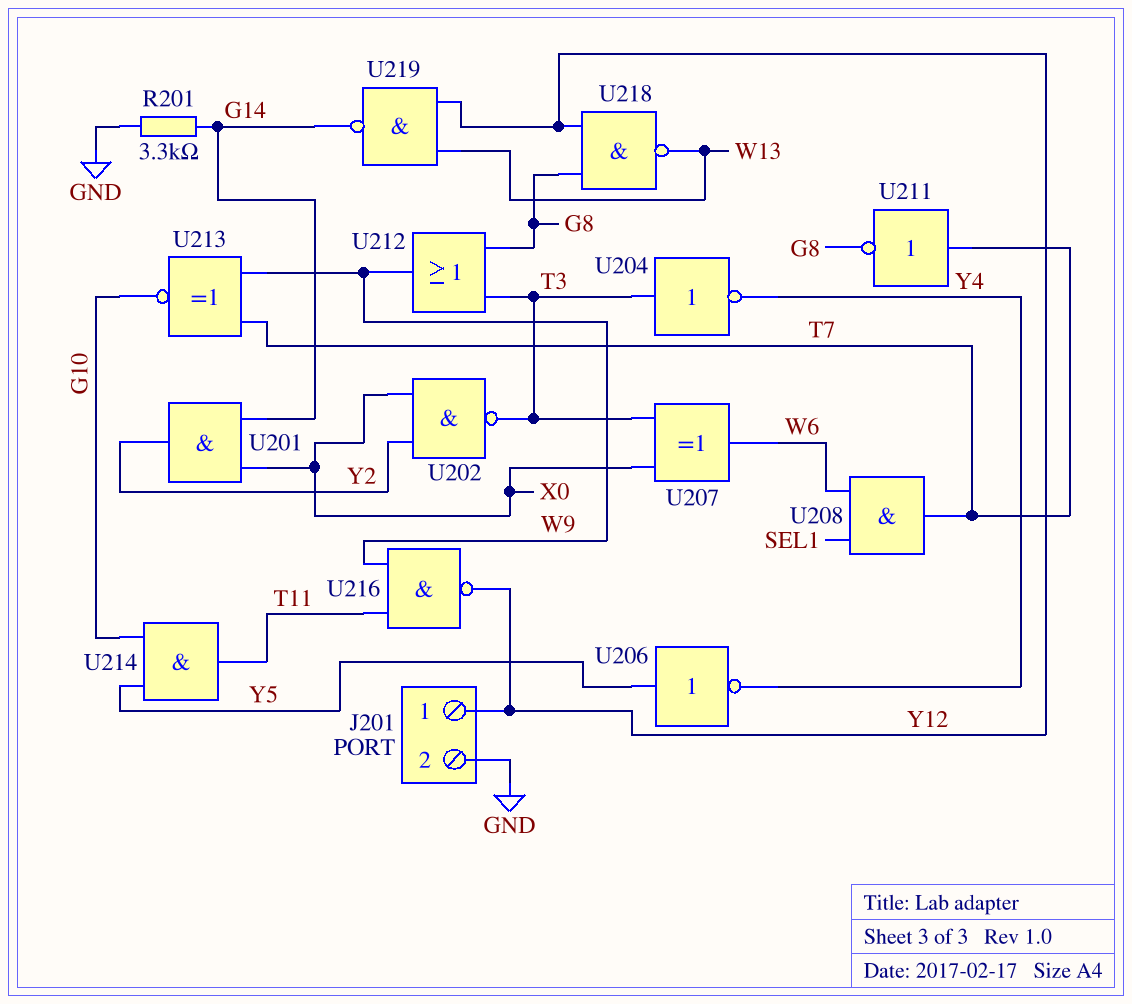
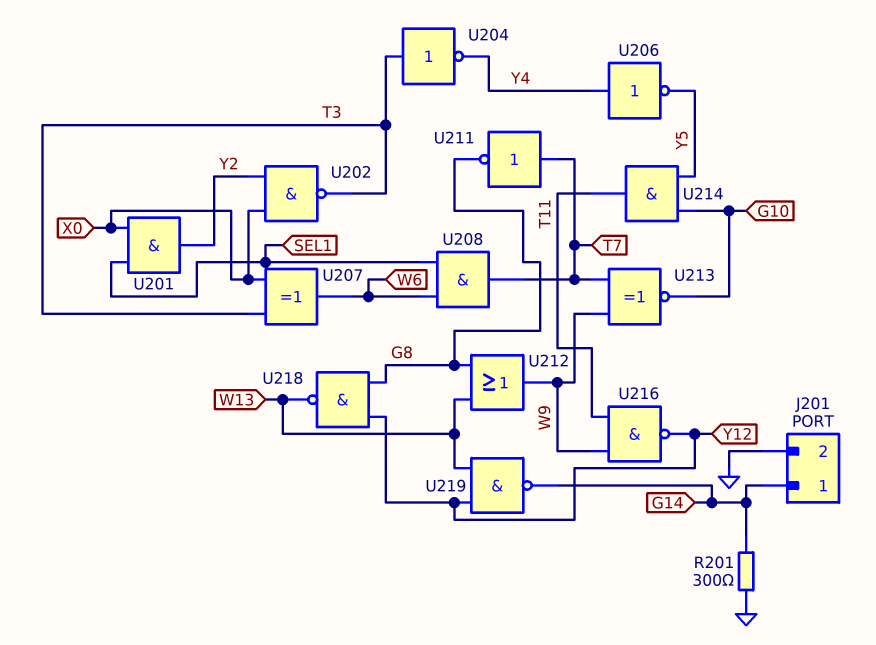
J201 pin 1: Y12 -> G14
R201: 3.3k (G14, GND) -> 300 (G14, GND)
U201: AND (in G14, in X0, out Y2) -> AND (in SEL1, in X0, out Y2)
U206: NOT (in Y5, out Y4) -> NOT (in Y4, out Y5)
U212: OR (in G8, in T3, out W9) -> OR (in G8, in W13, out W9)

